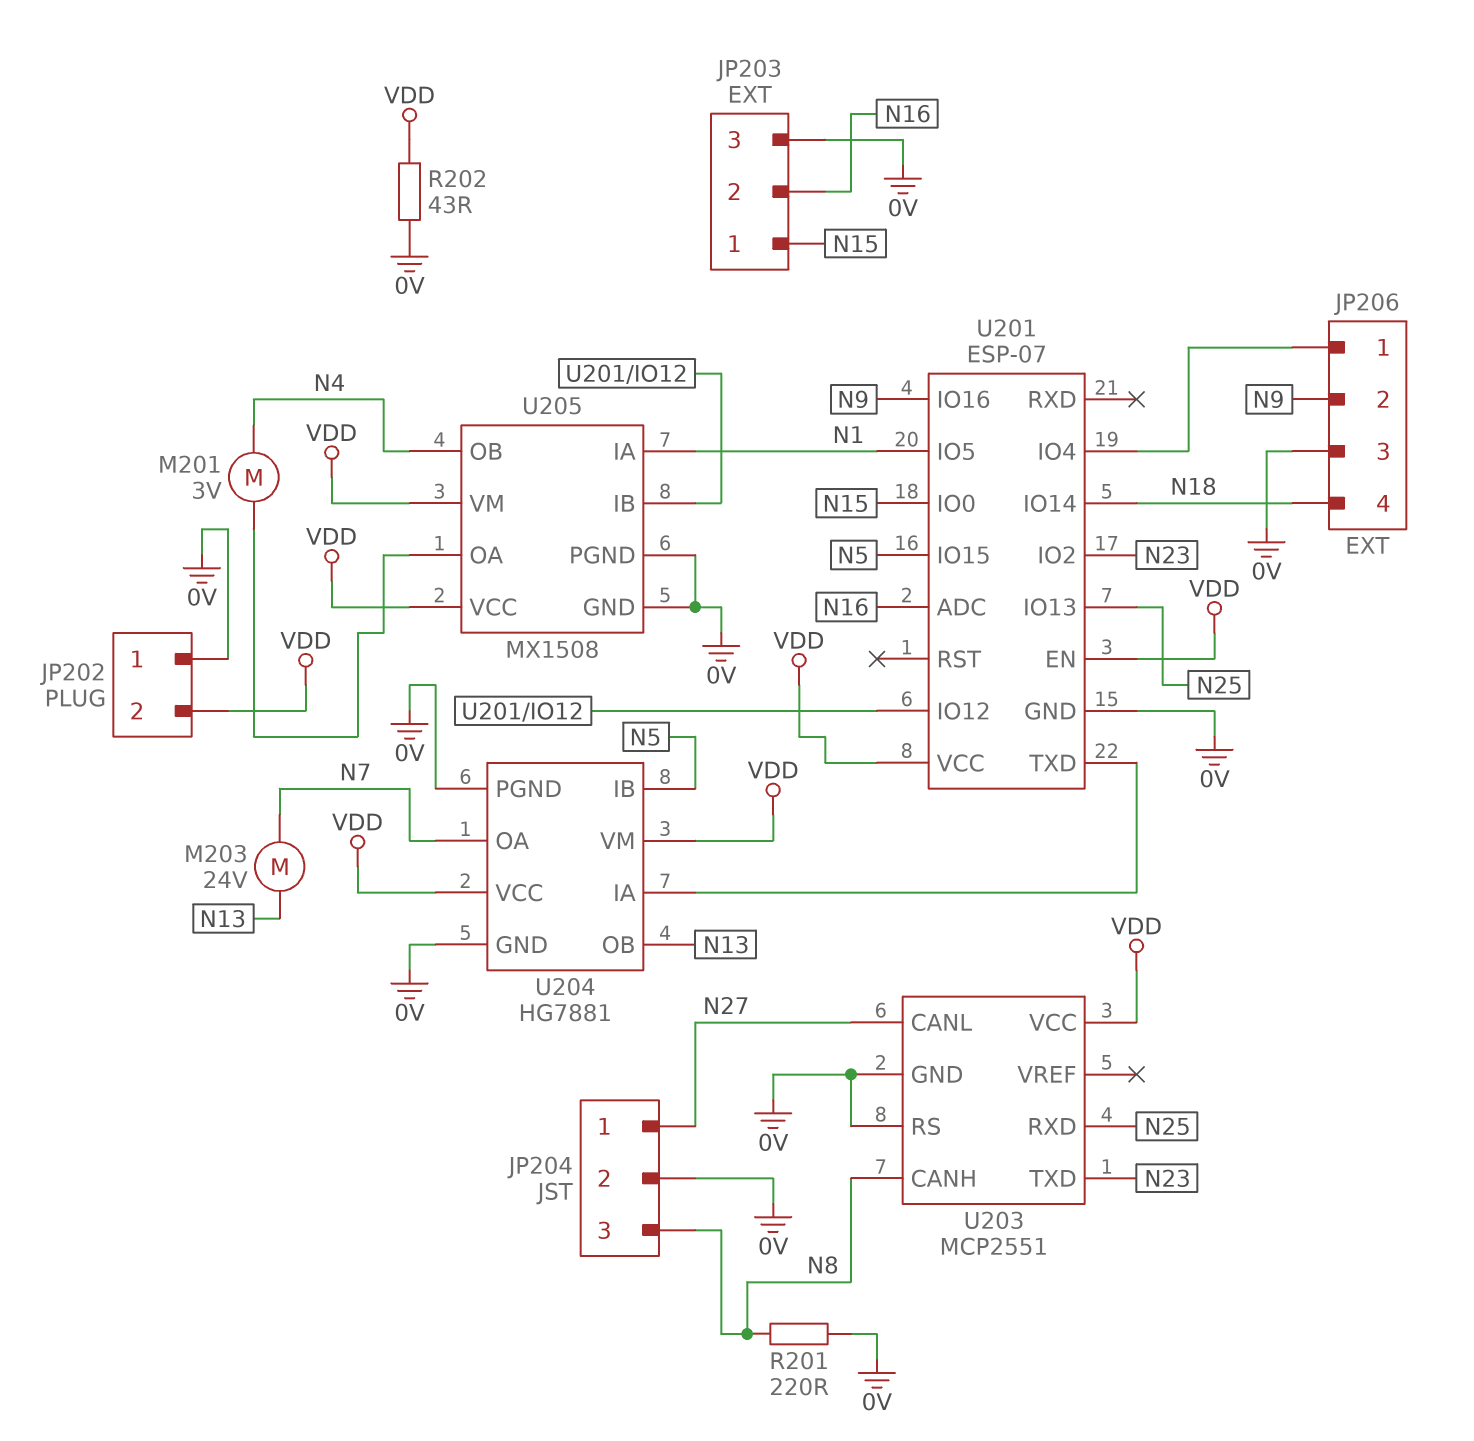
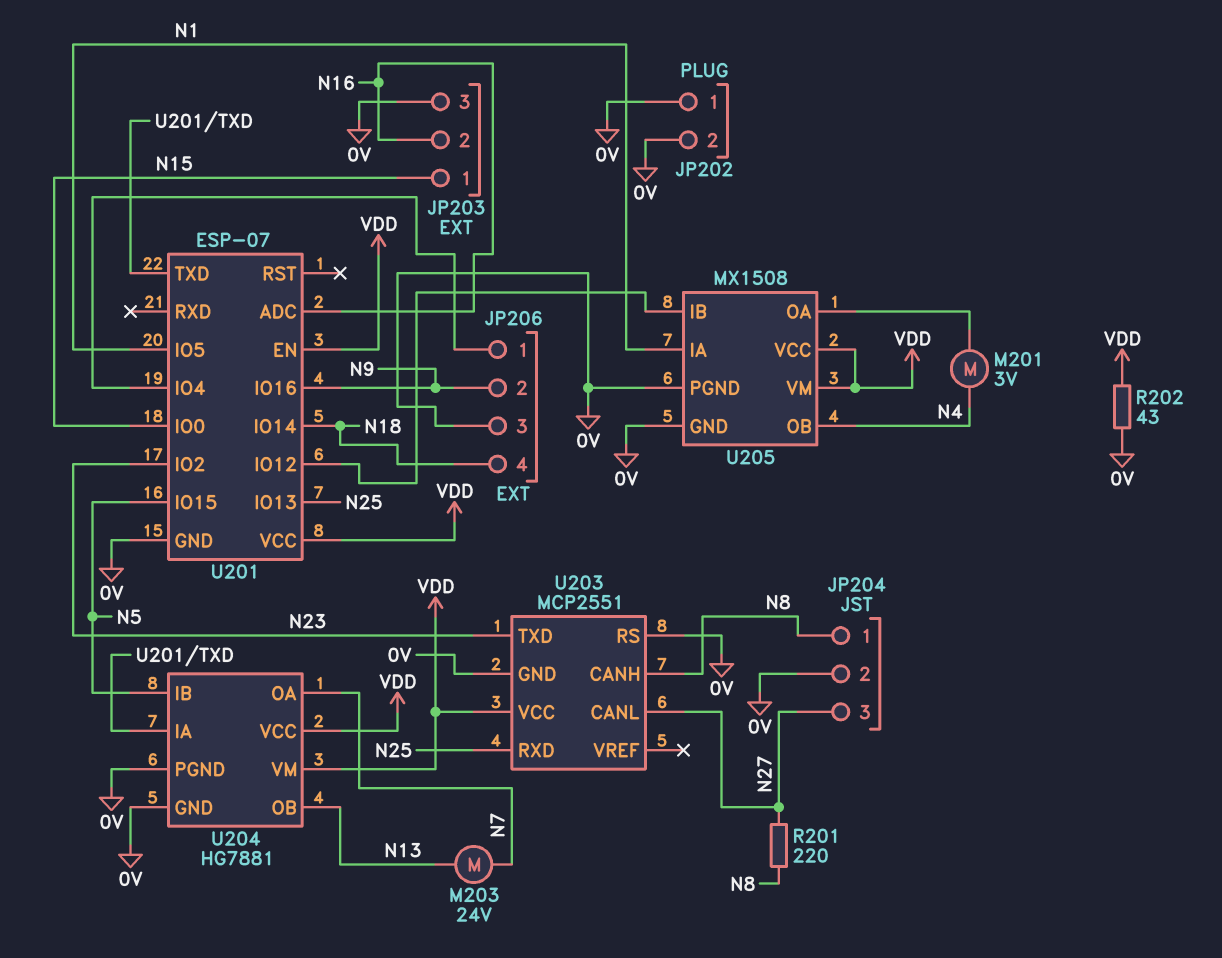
JP202 pin 2: VDD -> 0V
JP204 pin 1: N27 -> N8
JP204 pin 3: N8 -> N27
R201: 220 (0V, N8) -> 220 (N8, N27)

